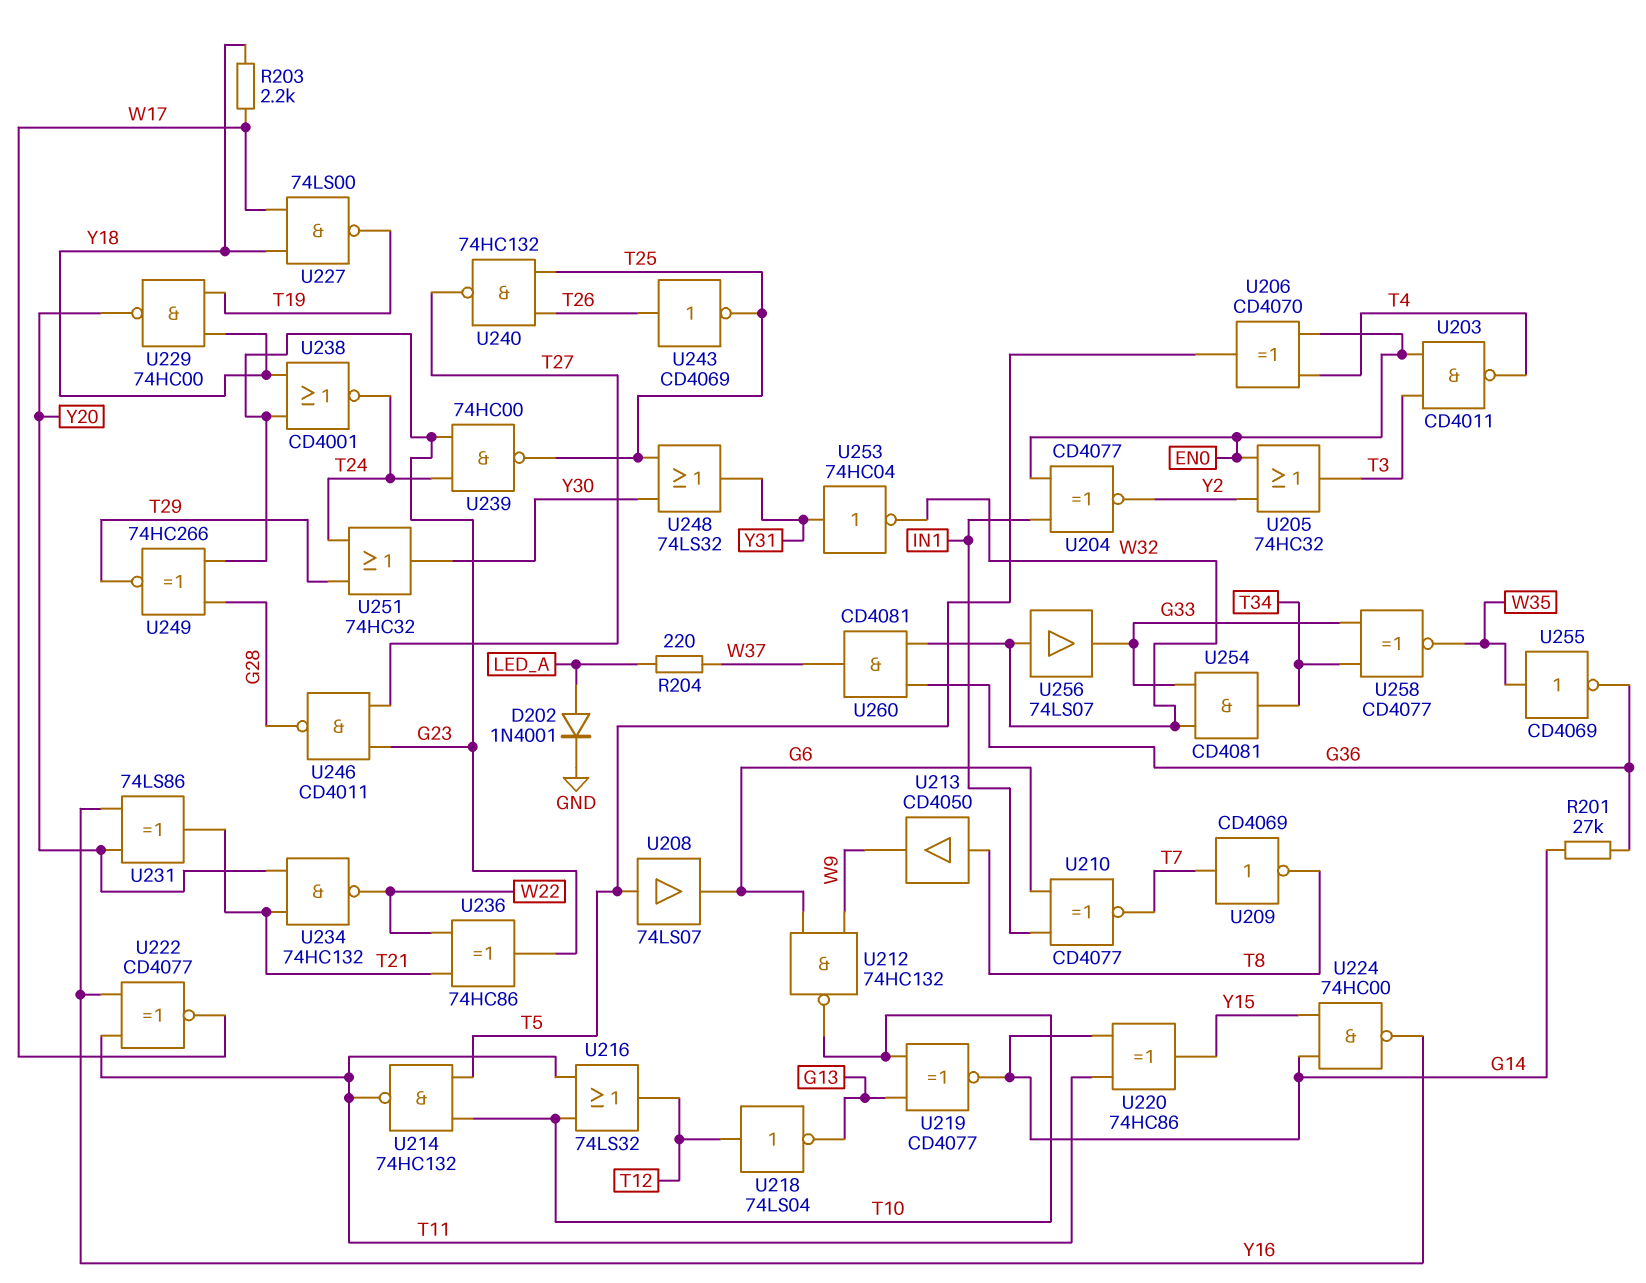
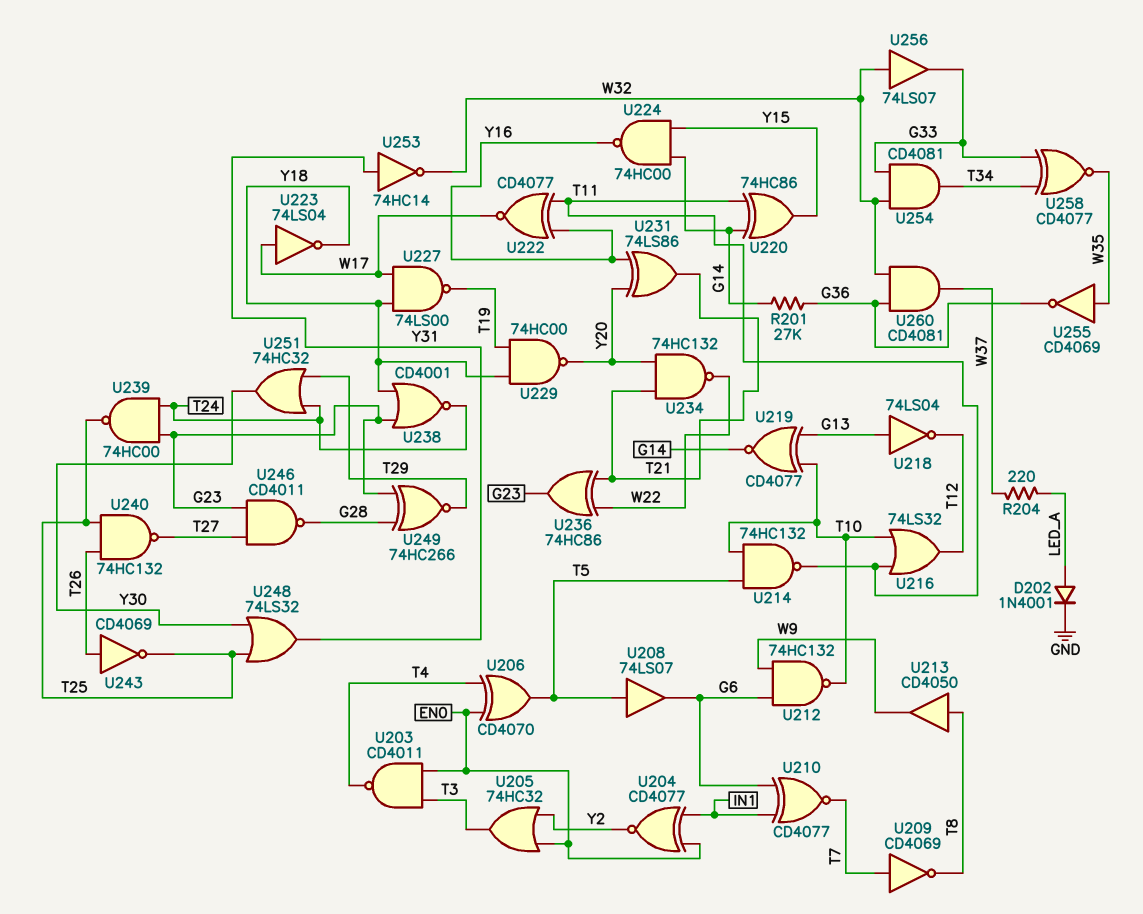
R203: 2.2k (W17, Y18) -> none
U218: NOT 74LS04 (in T12, out G13) -> NOT 74LS04 (in G13, out T12)
U223: none -> NOT 74LS04 (in W17, out Y18)
U253: NOT 74HC04 (in Y31, out W32) -> NOT 74HC14 (in Y31, out W32)

